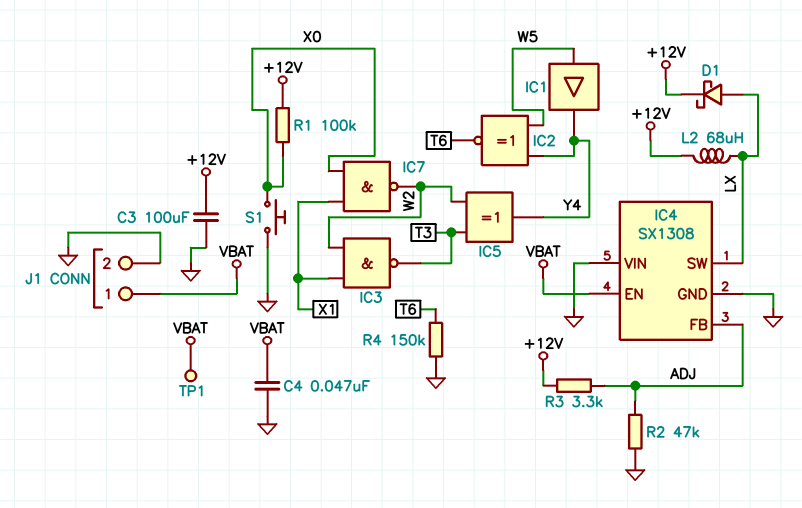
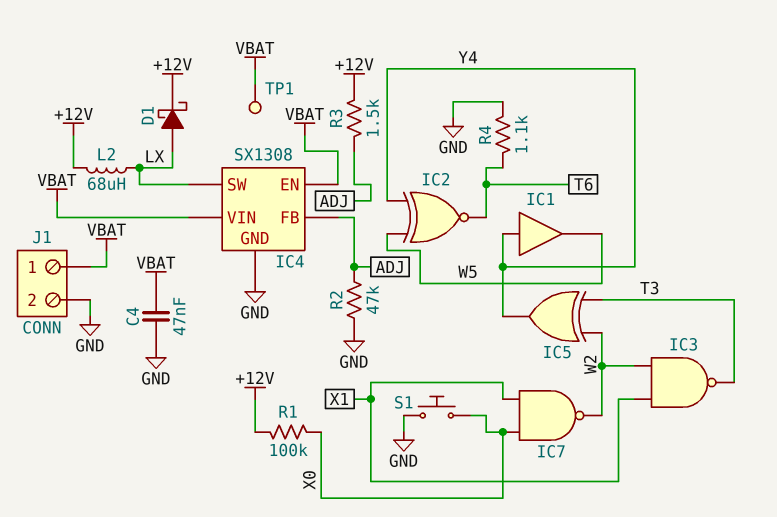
C3: 100uF (+12V, GND) -> none
IC1: buffer (in W5, out Y4) -> buffer (in Y4, out W5)
IC4 pin VIN: GND -> VBAT
R3: 3.3k (+12V, ADJ) -> 1.5k (+12V, ADJ)
R4: 150k (GND, T6) -> 1.1k (GND, T6)

